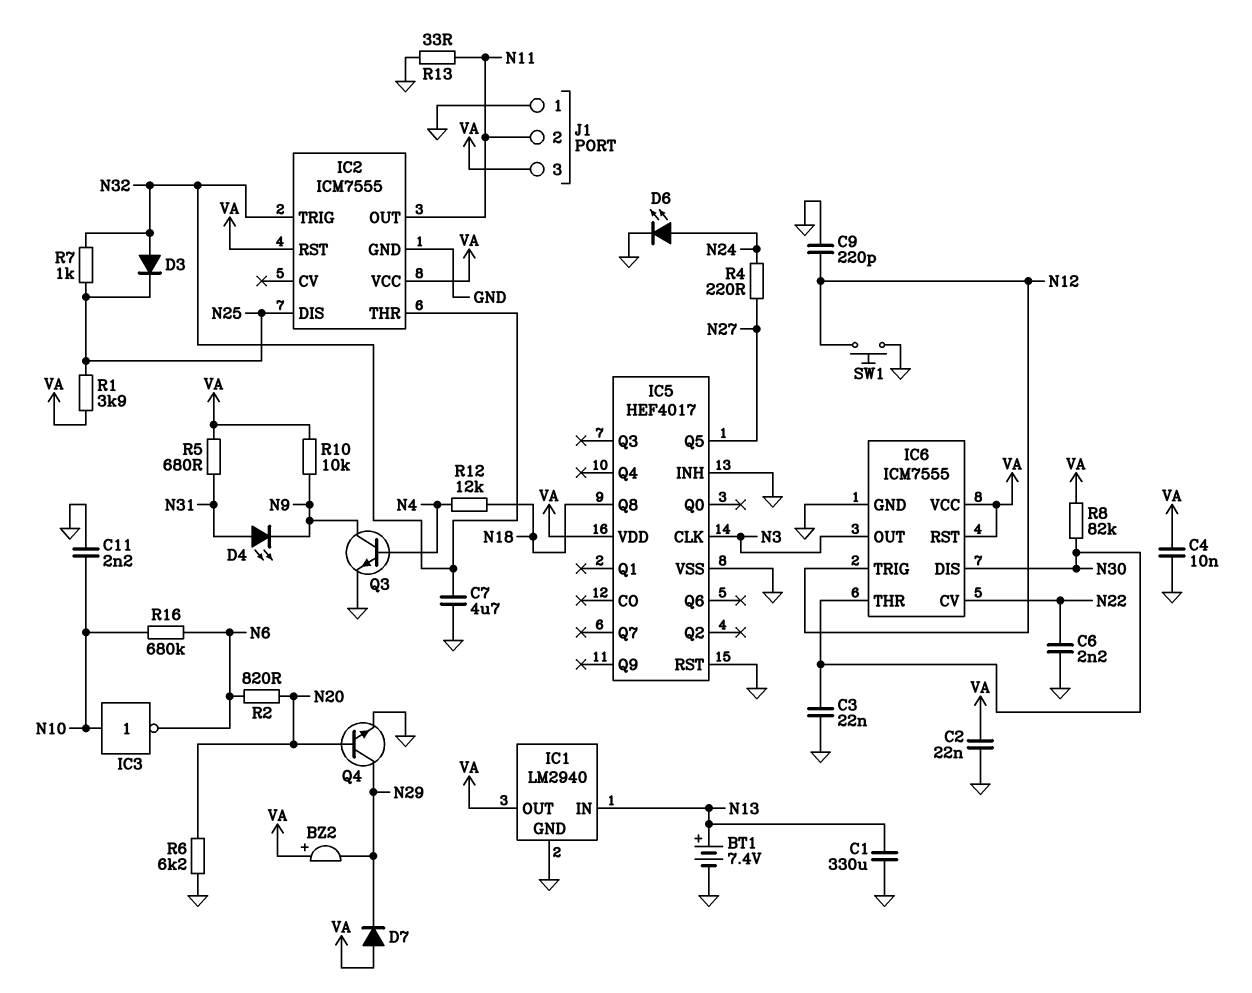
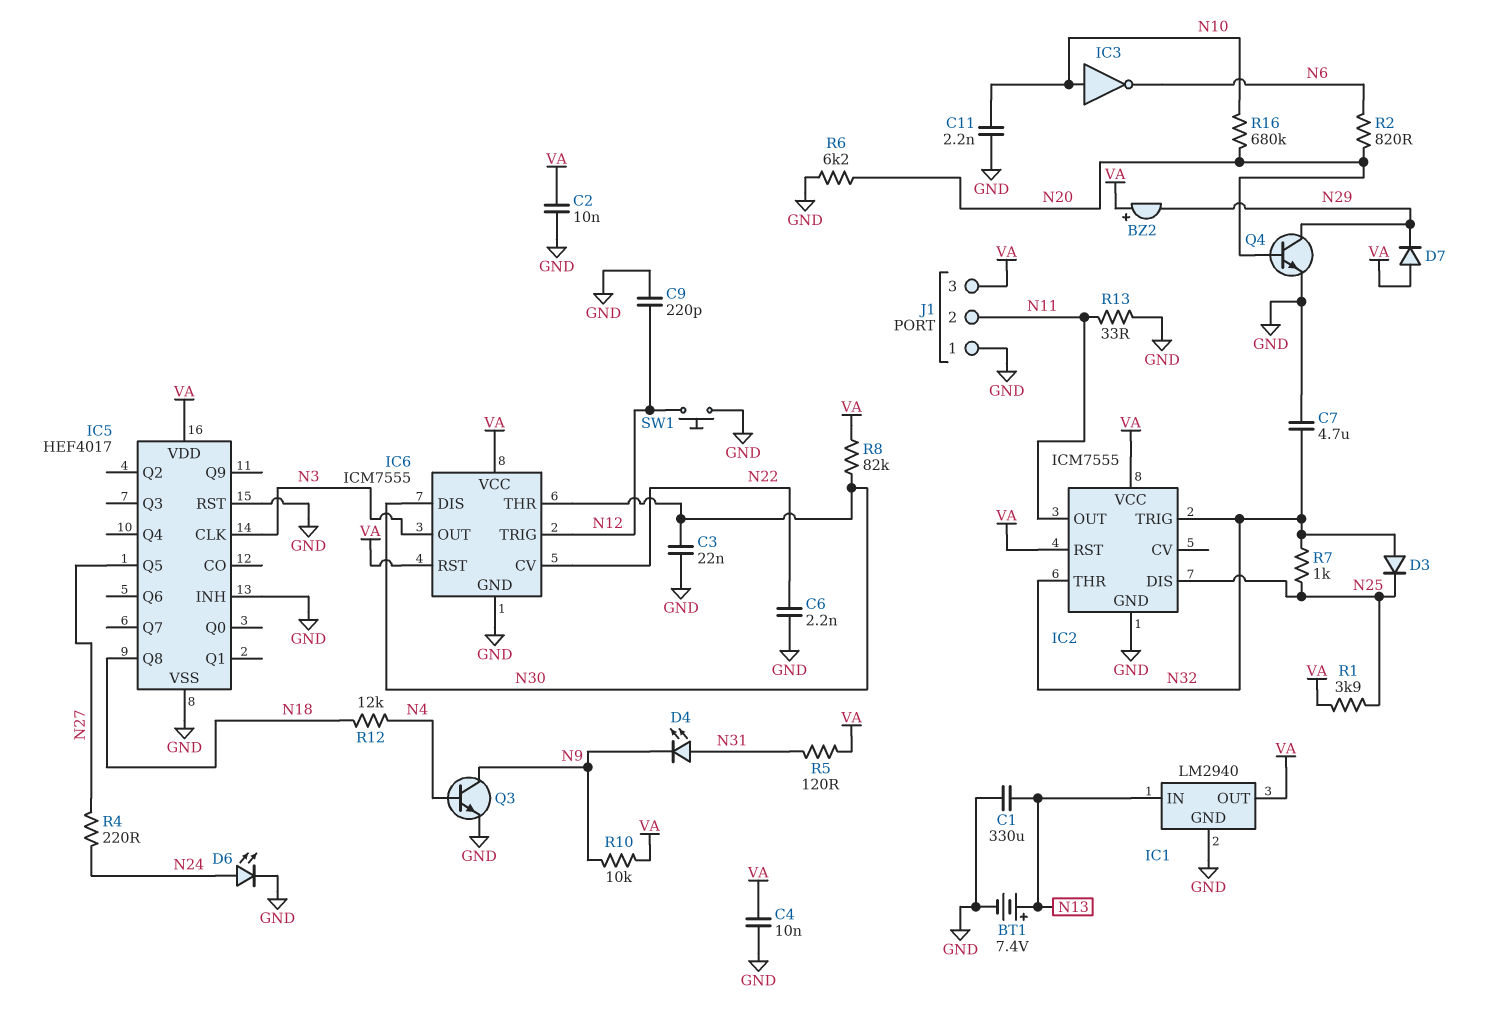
C2: 22nF (GND, VA) -> 10nF (GND, VA)
R5: 680 (N31, VA) -> 120 (N31, VA)
R16: 680k (N6, N10) -> 680k (N10, N20)

